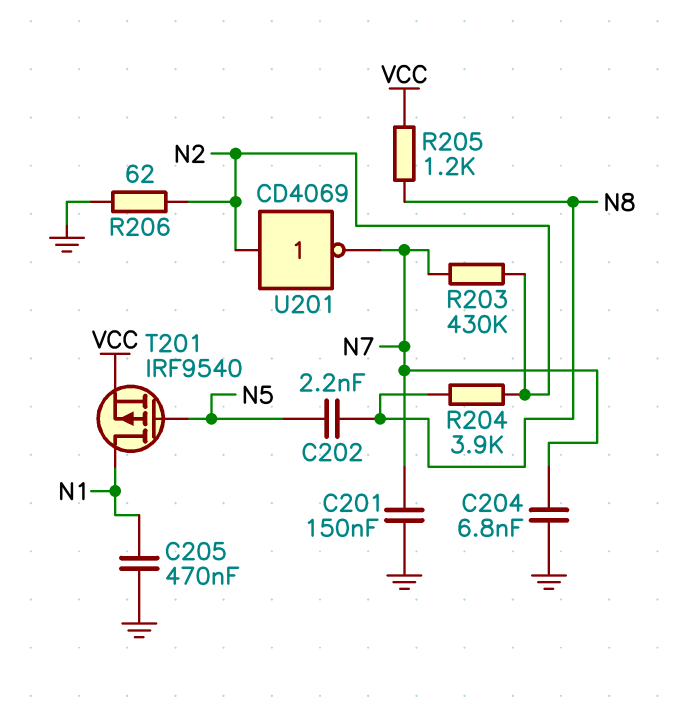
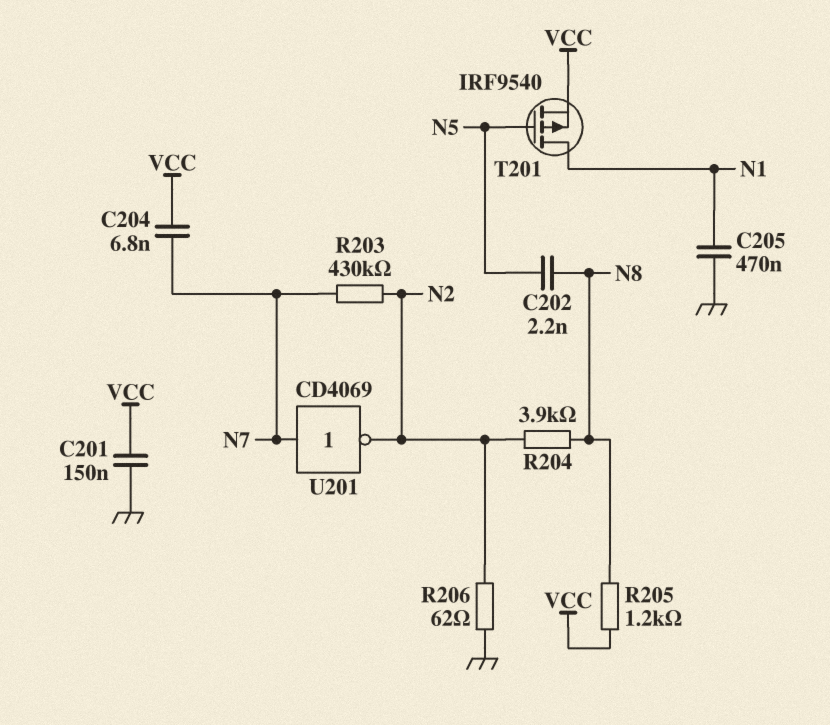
C201: 150nF (GND, N7) -> 150nF (GND, VCC)
C204: 6.8nF (GND, N7) -> 6.8nF (N7, VCC)
U201: NOT CD4069 (in N2, out N7) -> NOT CD4069 (in N7, out N2)

